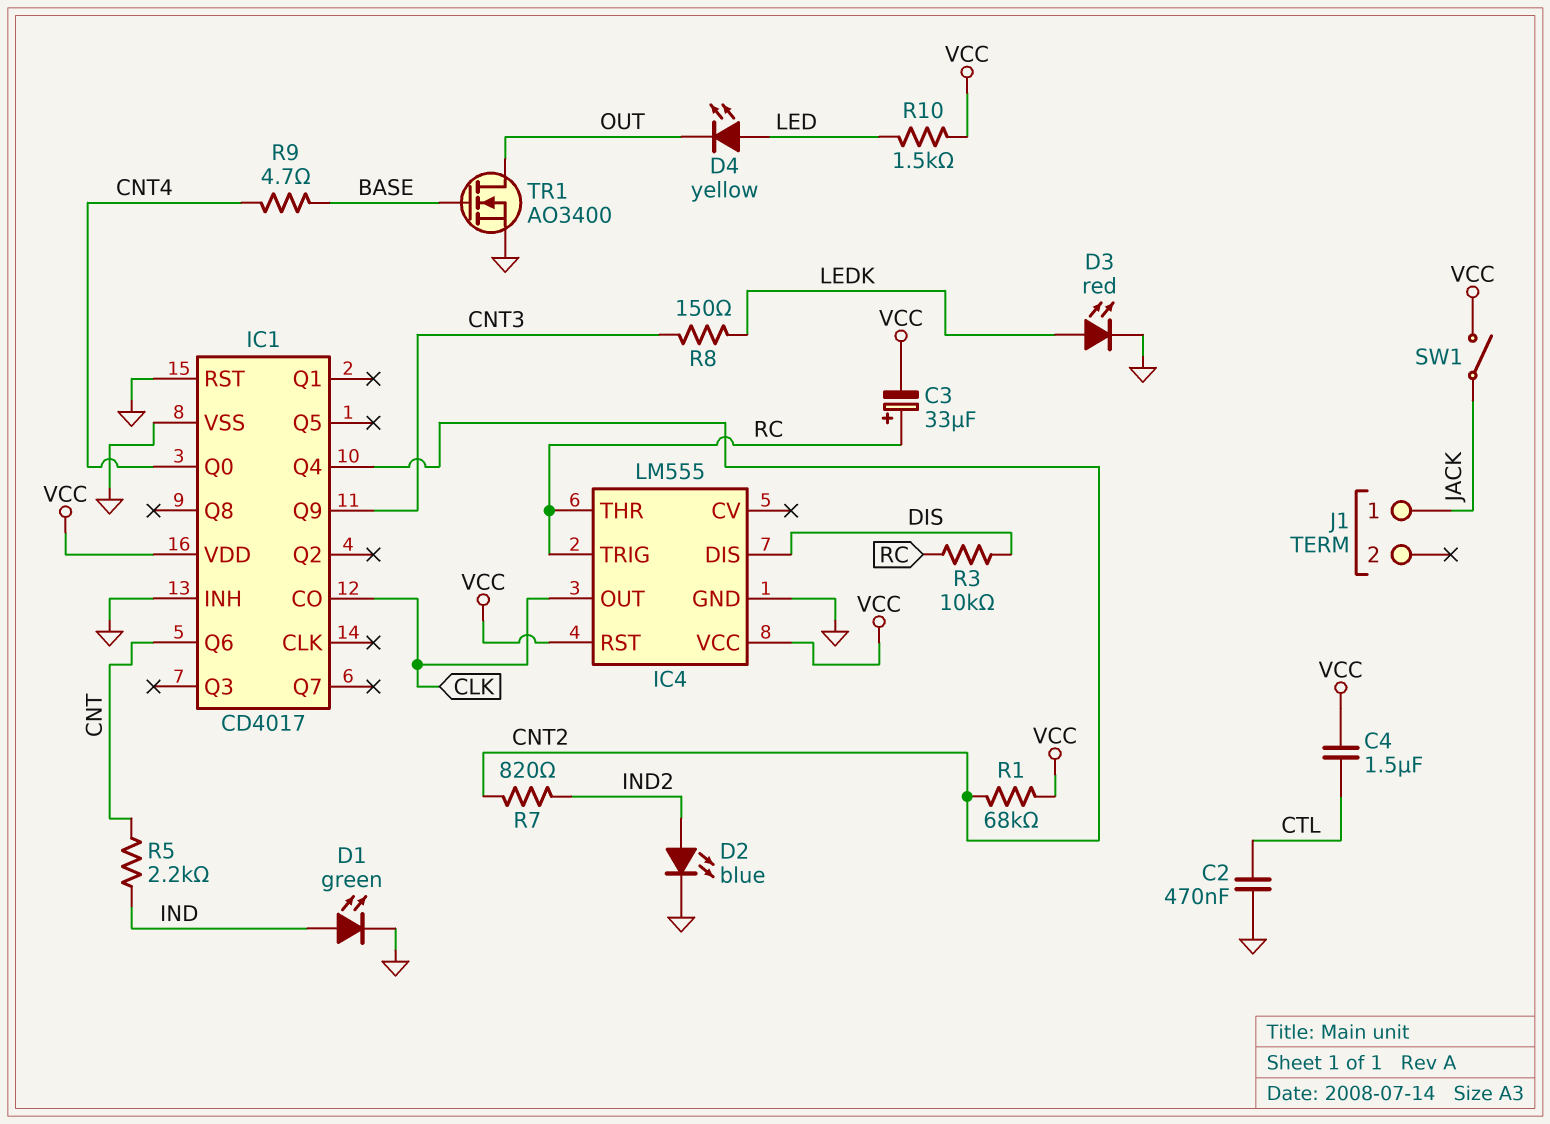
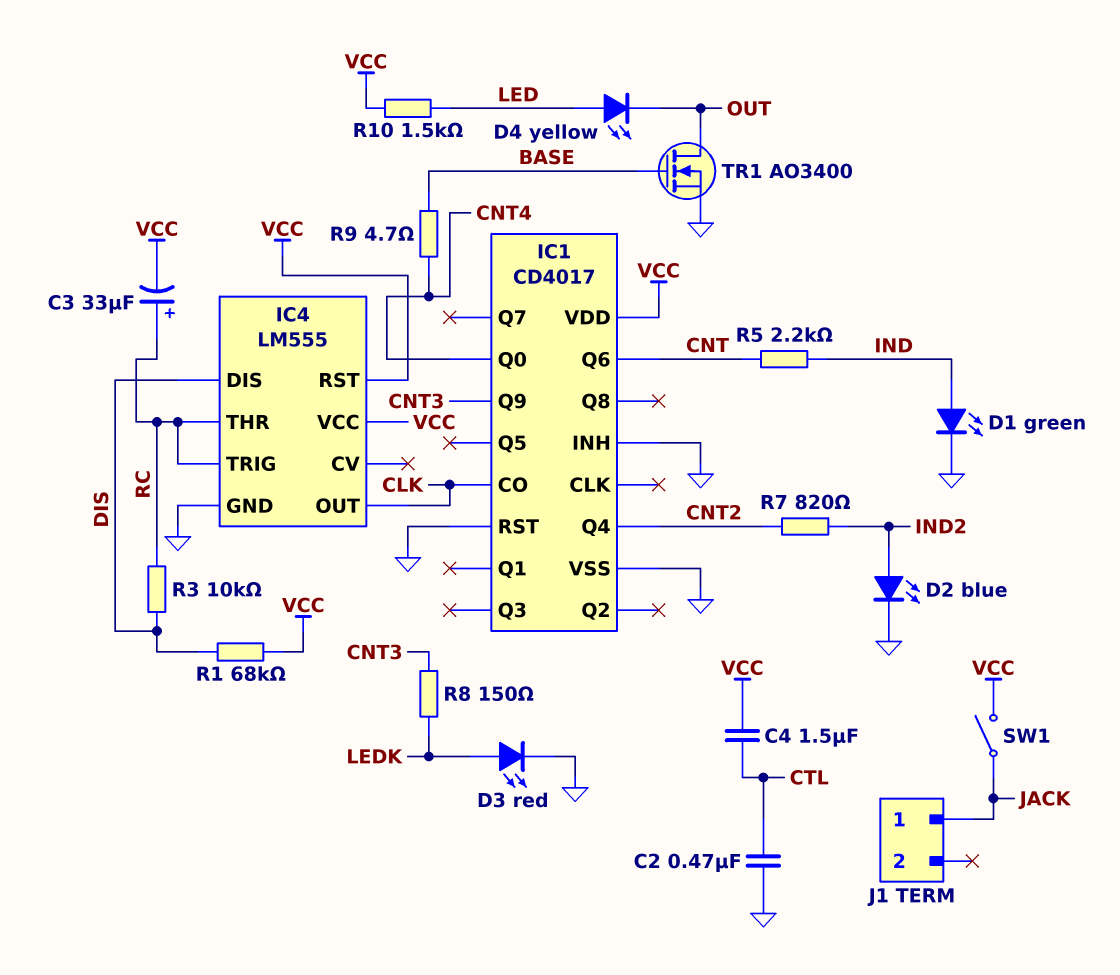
R1: 68k (CNT2, VCC) -> 68k (DIS, VCC)

